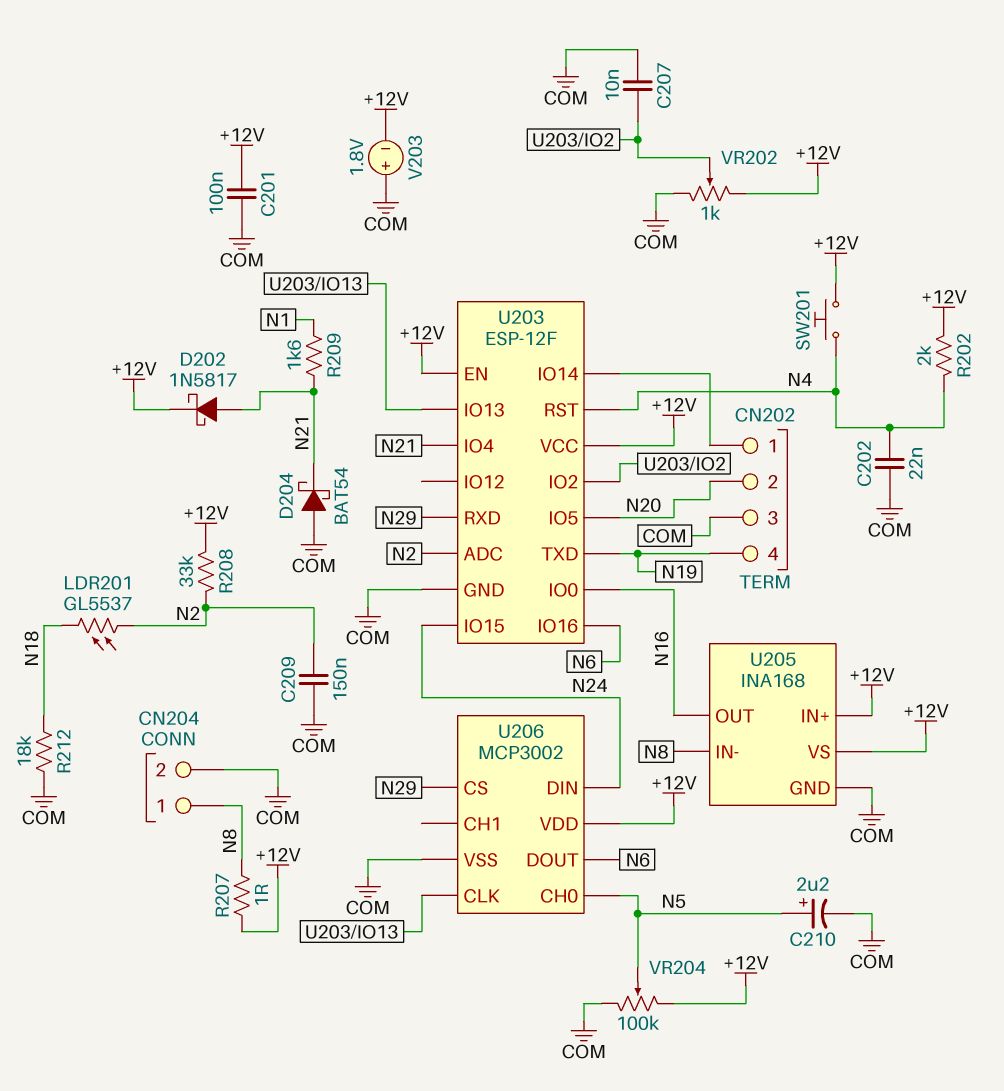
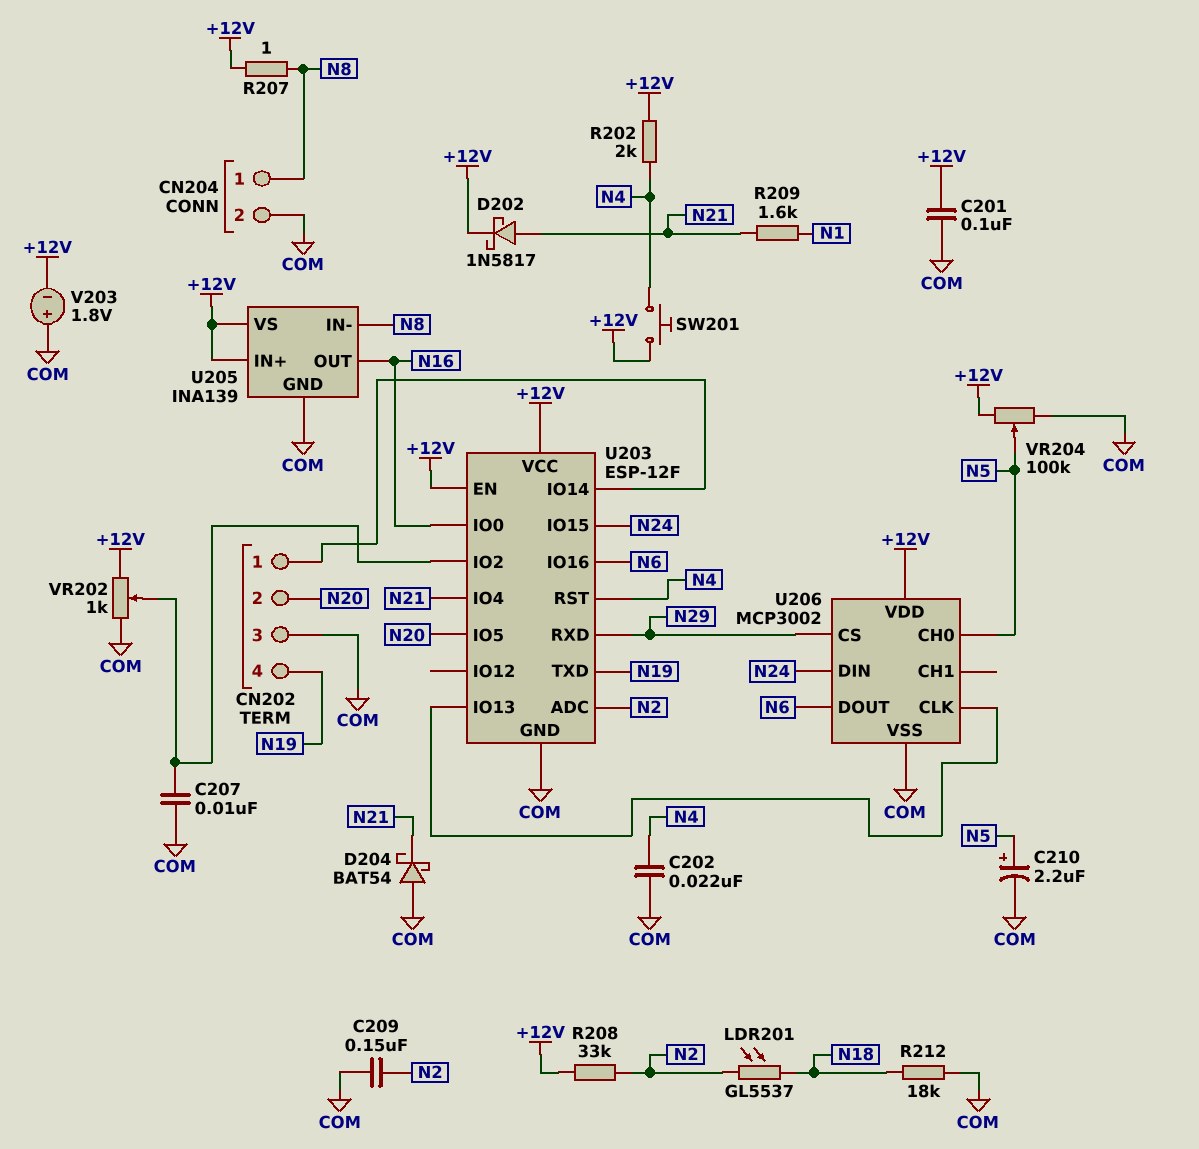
U205: INA168 -> INA139

